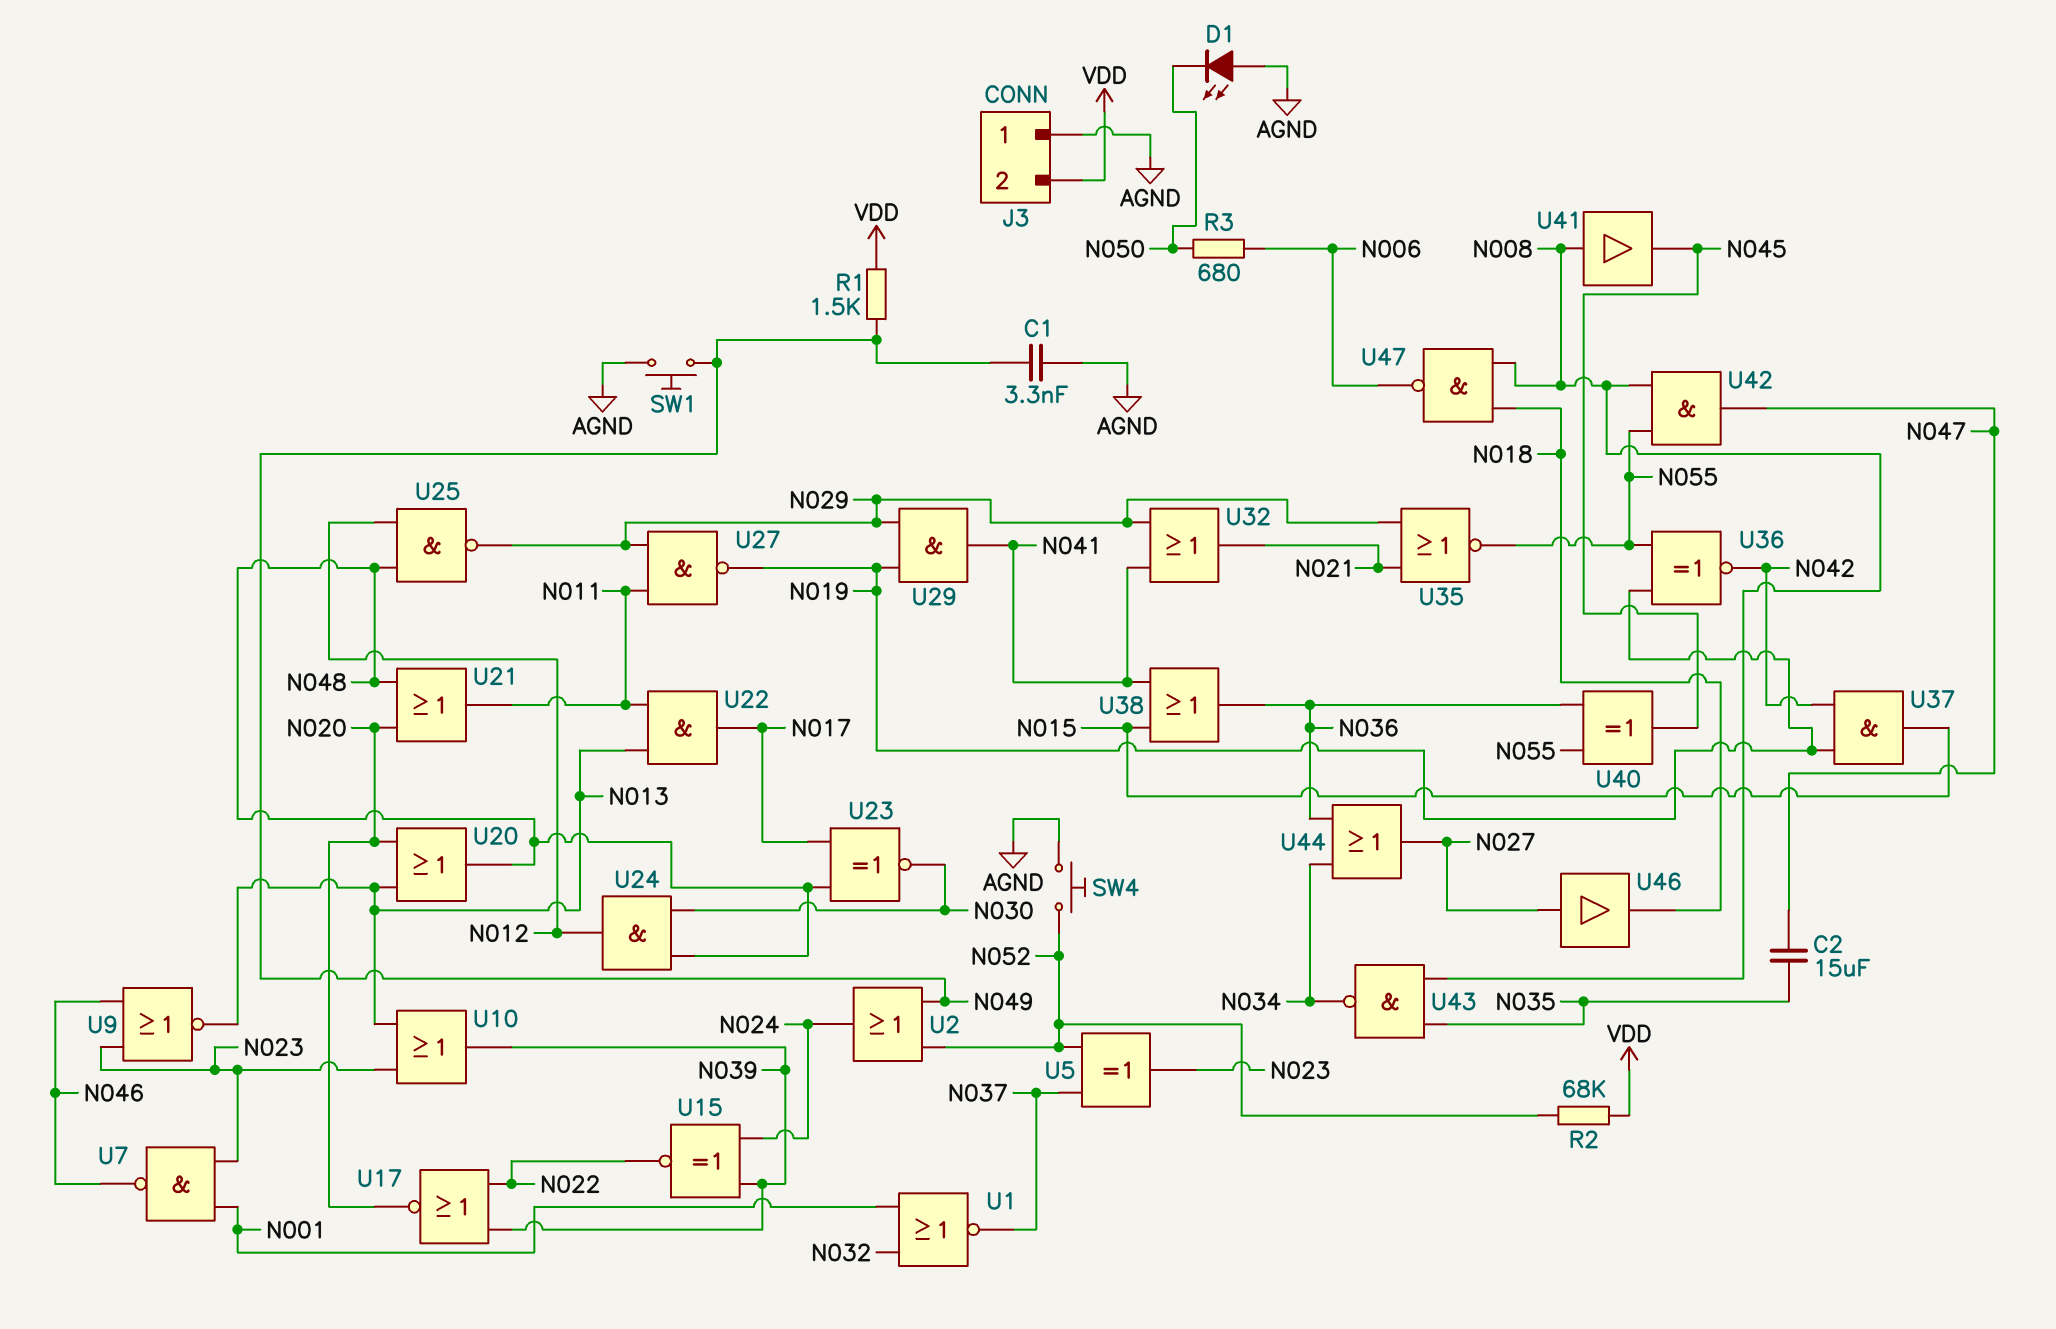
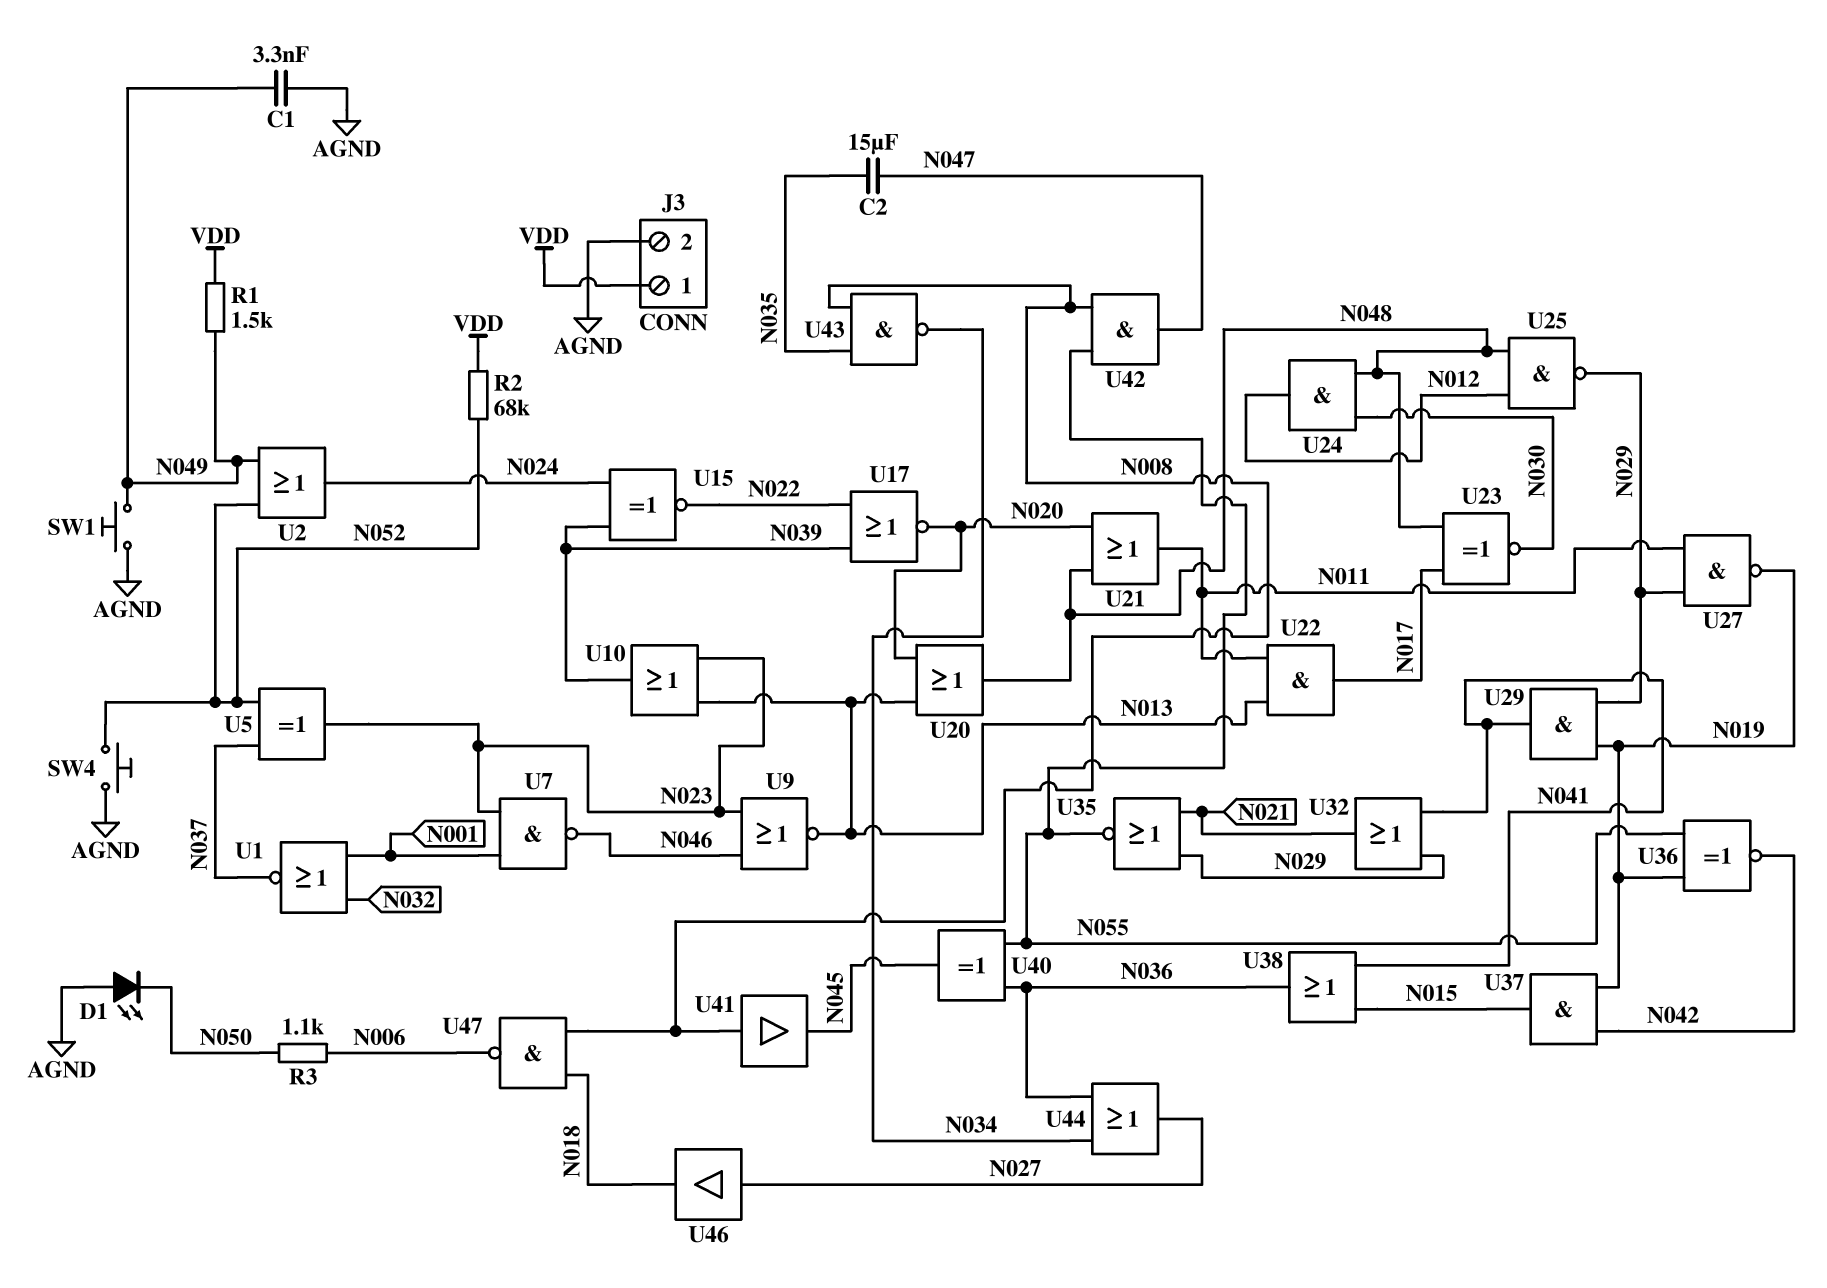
J3 pin 1: AGND -> VDD
J3 pin 2: VDD -> AGND
R3: 680 (N006, N050) -> 1.1k (N006, N050)

